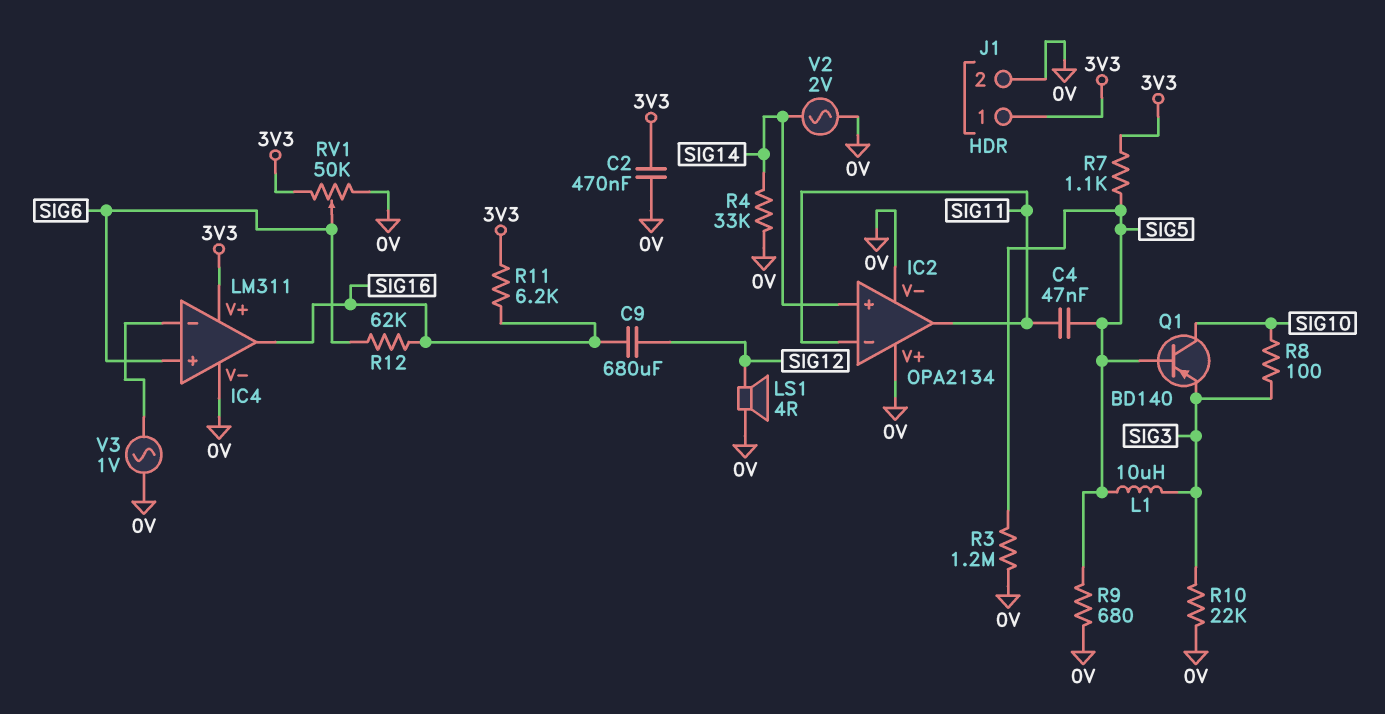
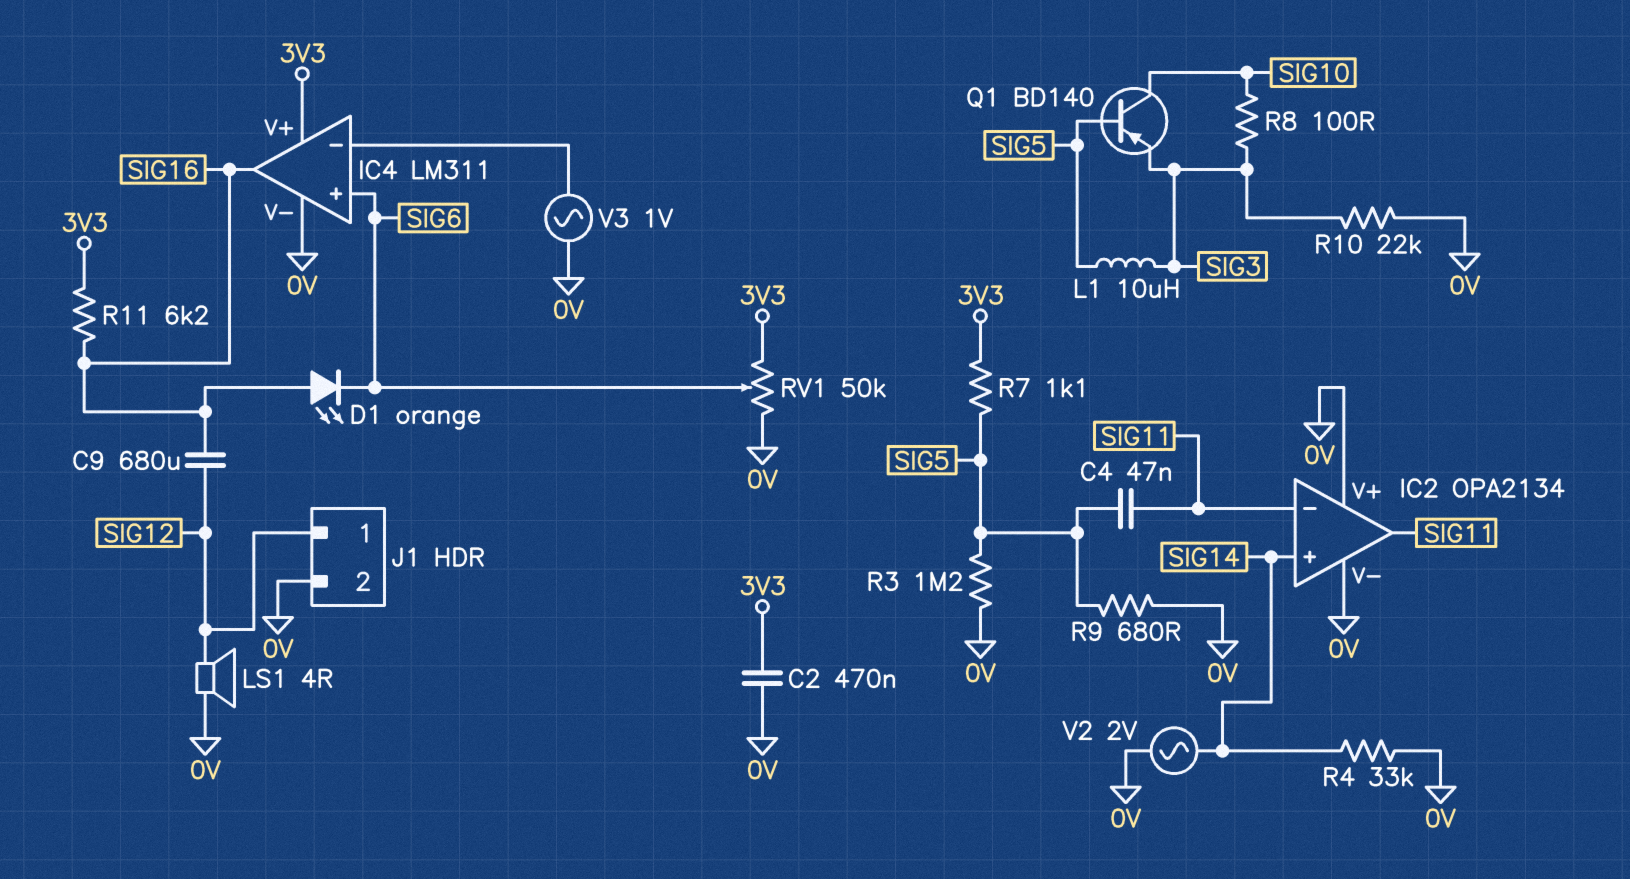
D1: none -> LED orange (A SIG16, K SIG6)
J1 pin 1: 3V3 -> SIG12
R12: 62k (SIG6, SIG16) -> none

